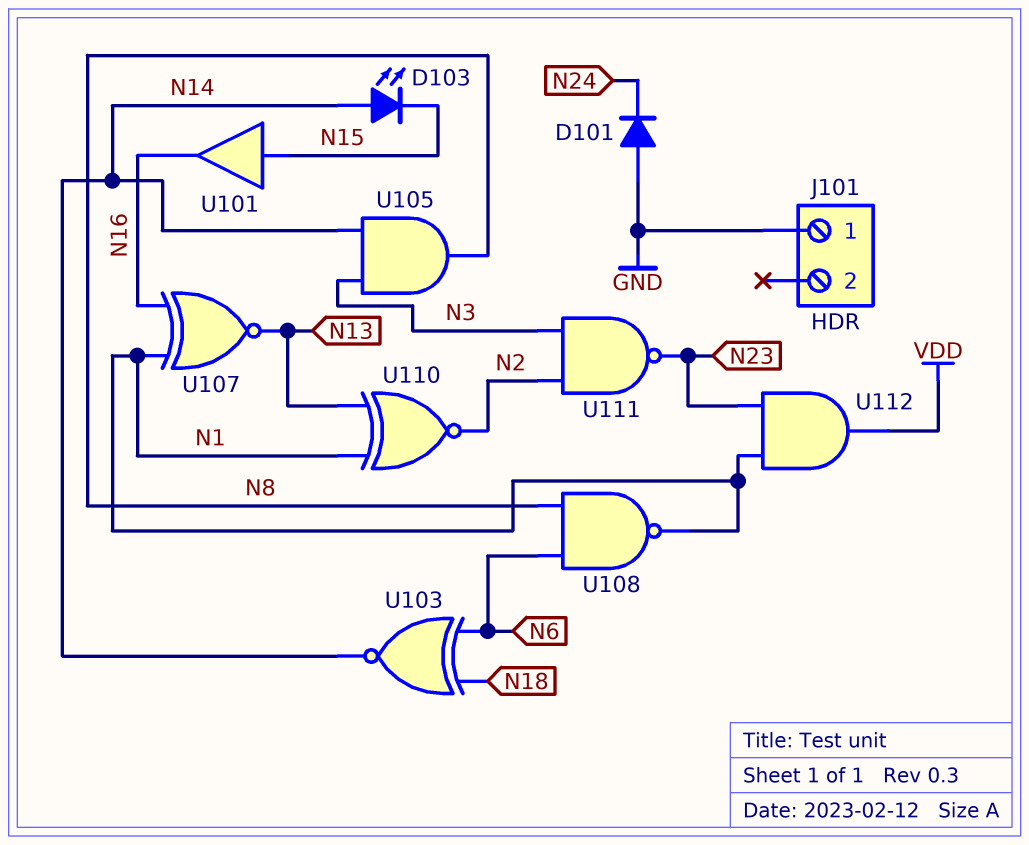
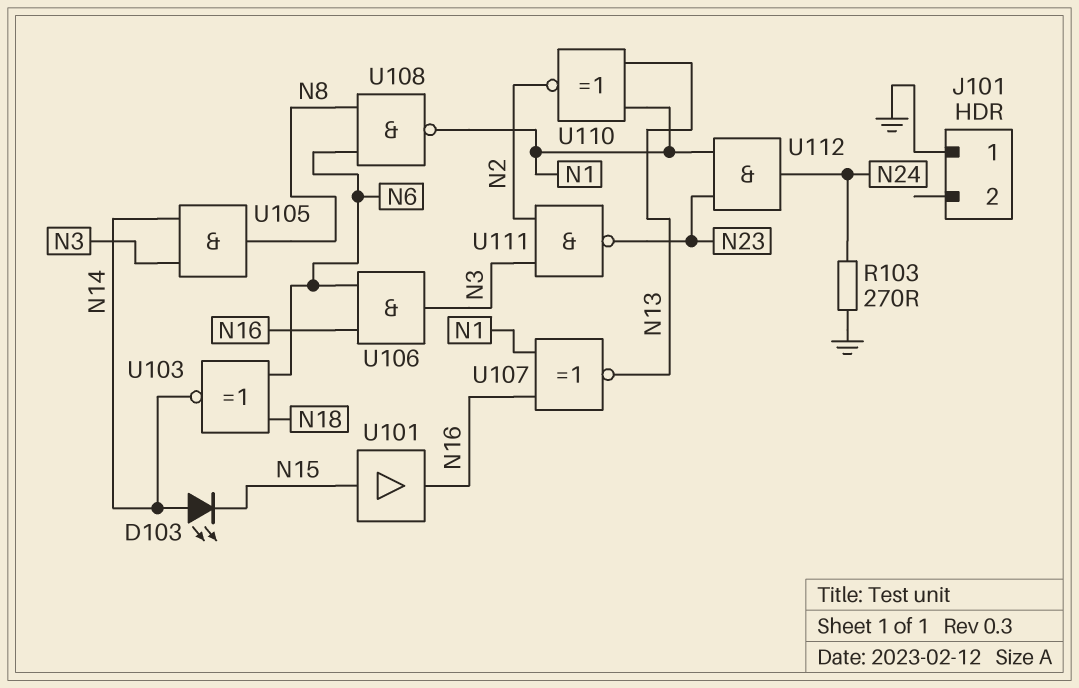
D101: diode (A GND, K N24) -> none
R103: none -> 270 (GND, N24)
U106: none -> AND (in N6, in N16, out N3)
U112: AND (in N1, in N23, out VDD) -> AND (in N1, in N23, out N24)

